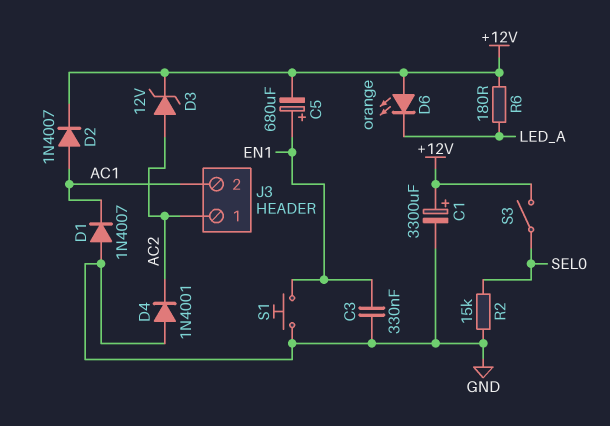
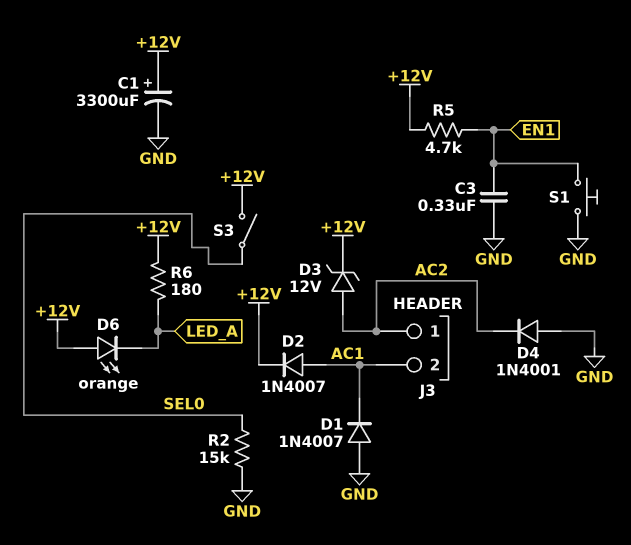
C5: 680uF (plus EN1, minus +12V) -> none
R5: none -> 4.7k (+12V, EN1)

